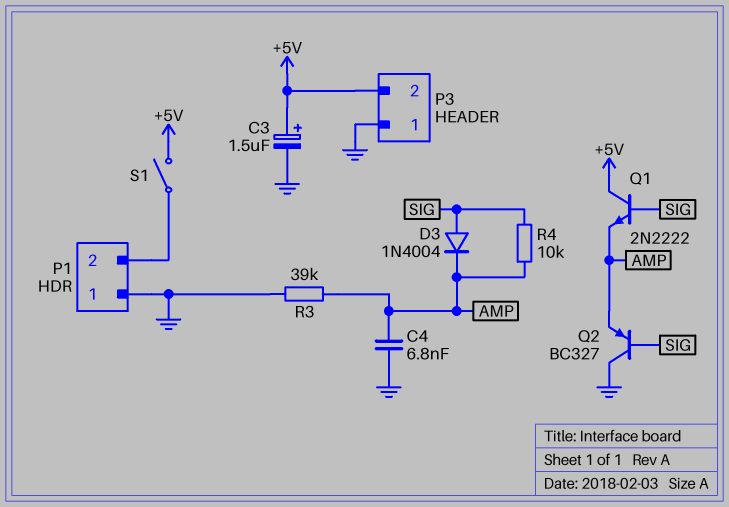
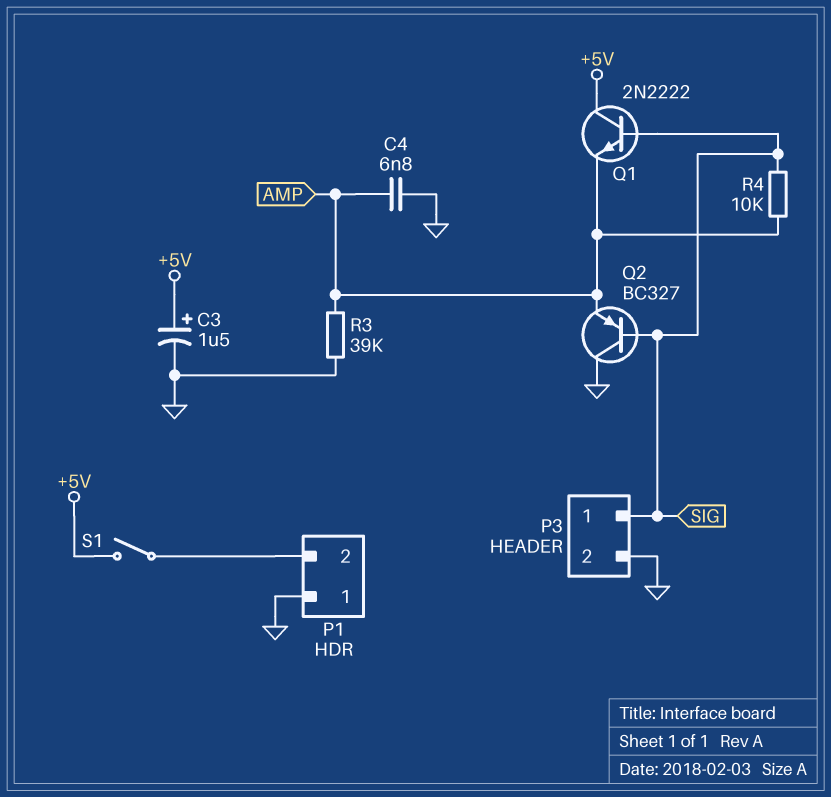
D3: diode 1N4004 (A SIG, K AMP) -> none
P3 pin 1: GND -> SIG
P3 pin 2: +5V -> GND

